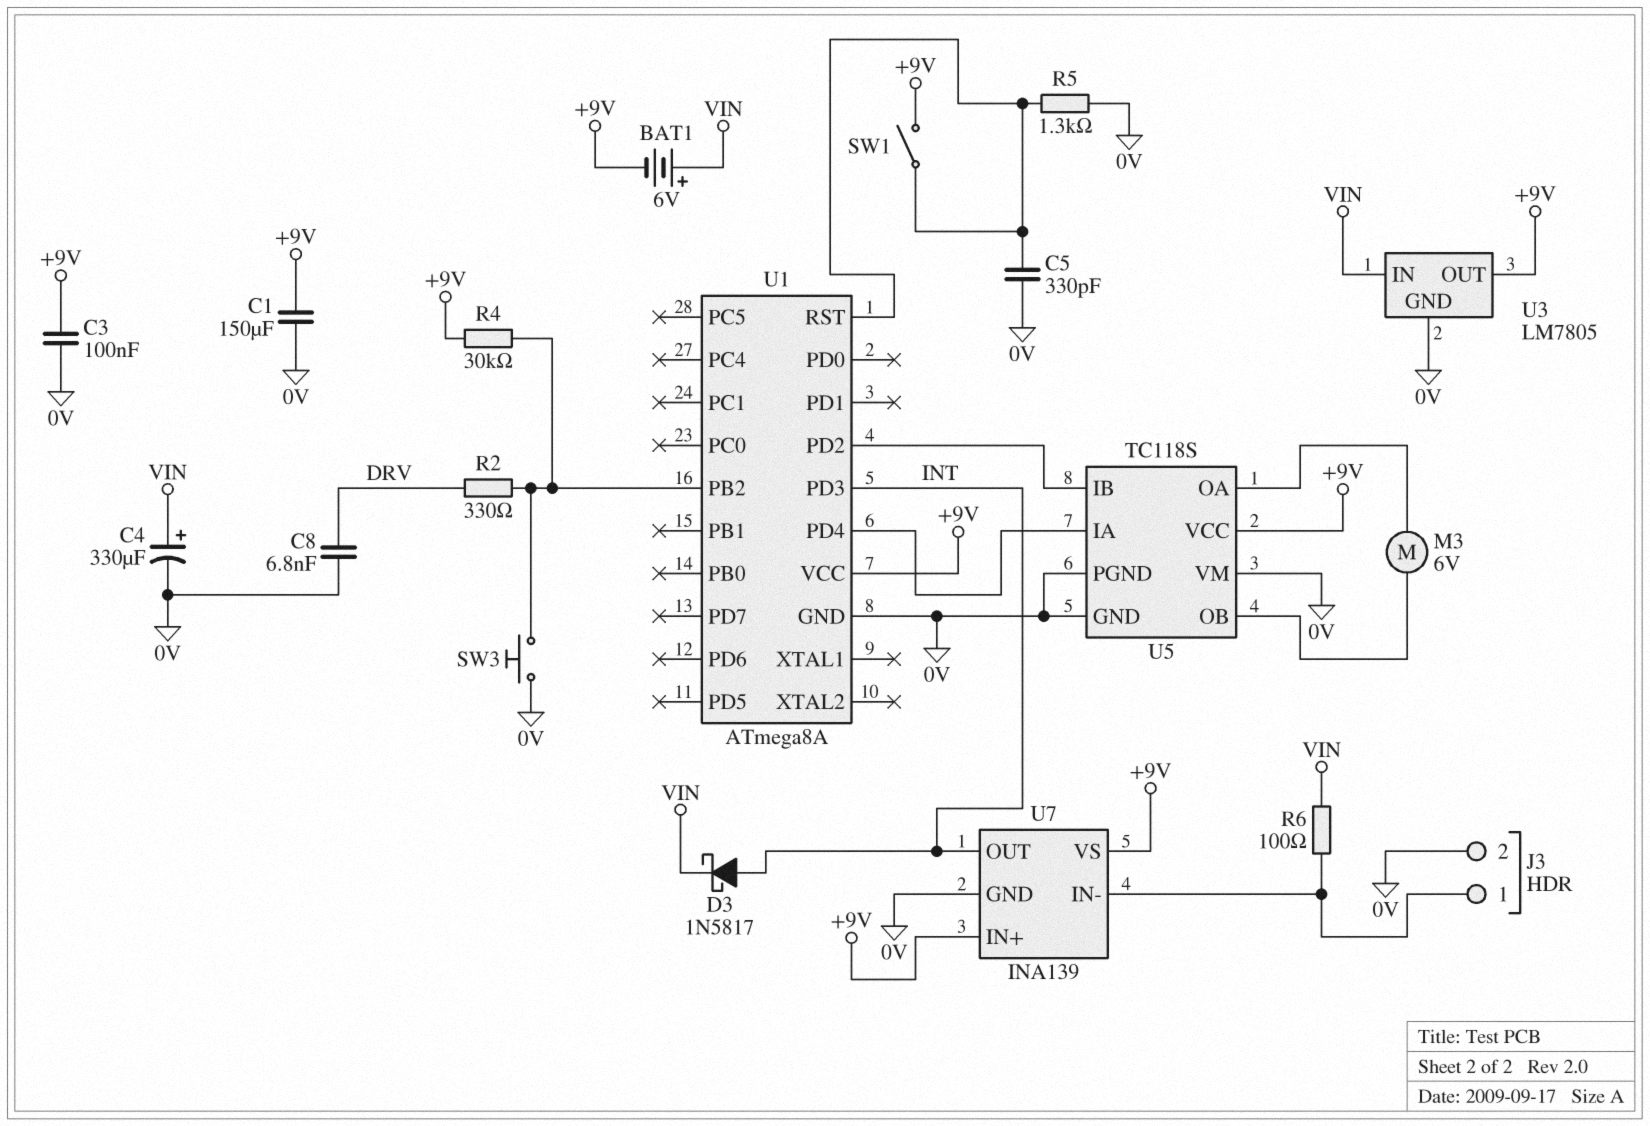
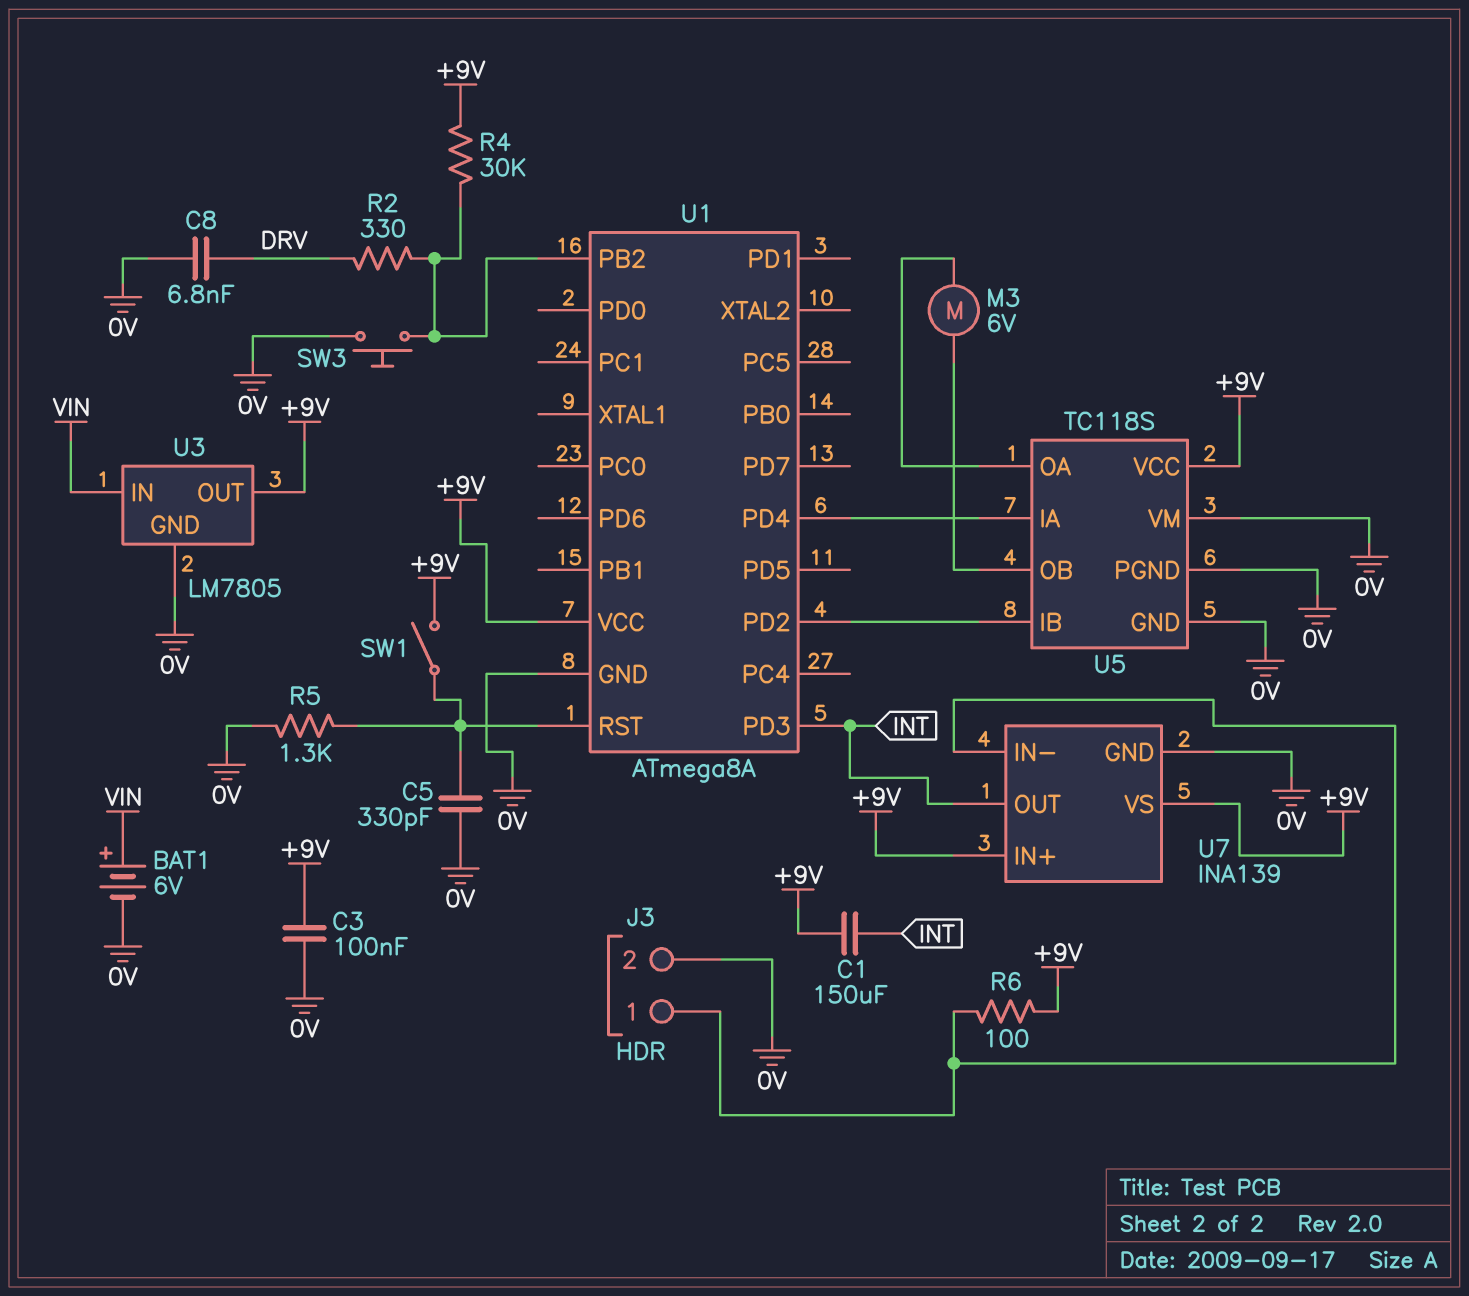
BAT1: 6V (plus VIN, minus +9V) -> 6V (plus VIN, minus 0V)
C1: 150uF (+9V, 0V) -> 150uF (+9V, INT)
C4: 330uF (plus VIN, minus 0V) -> none
D3: schottky 1N5817 (A INT, K VIN) -> none
R6: 100 (J3/1, VIN) -> 100 (+9V, J3/1)

